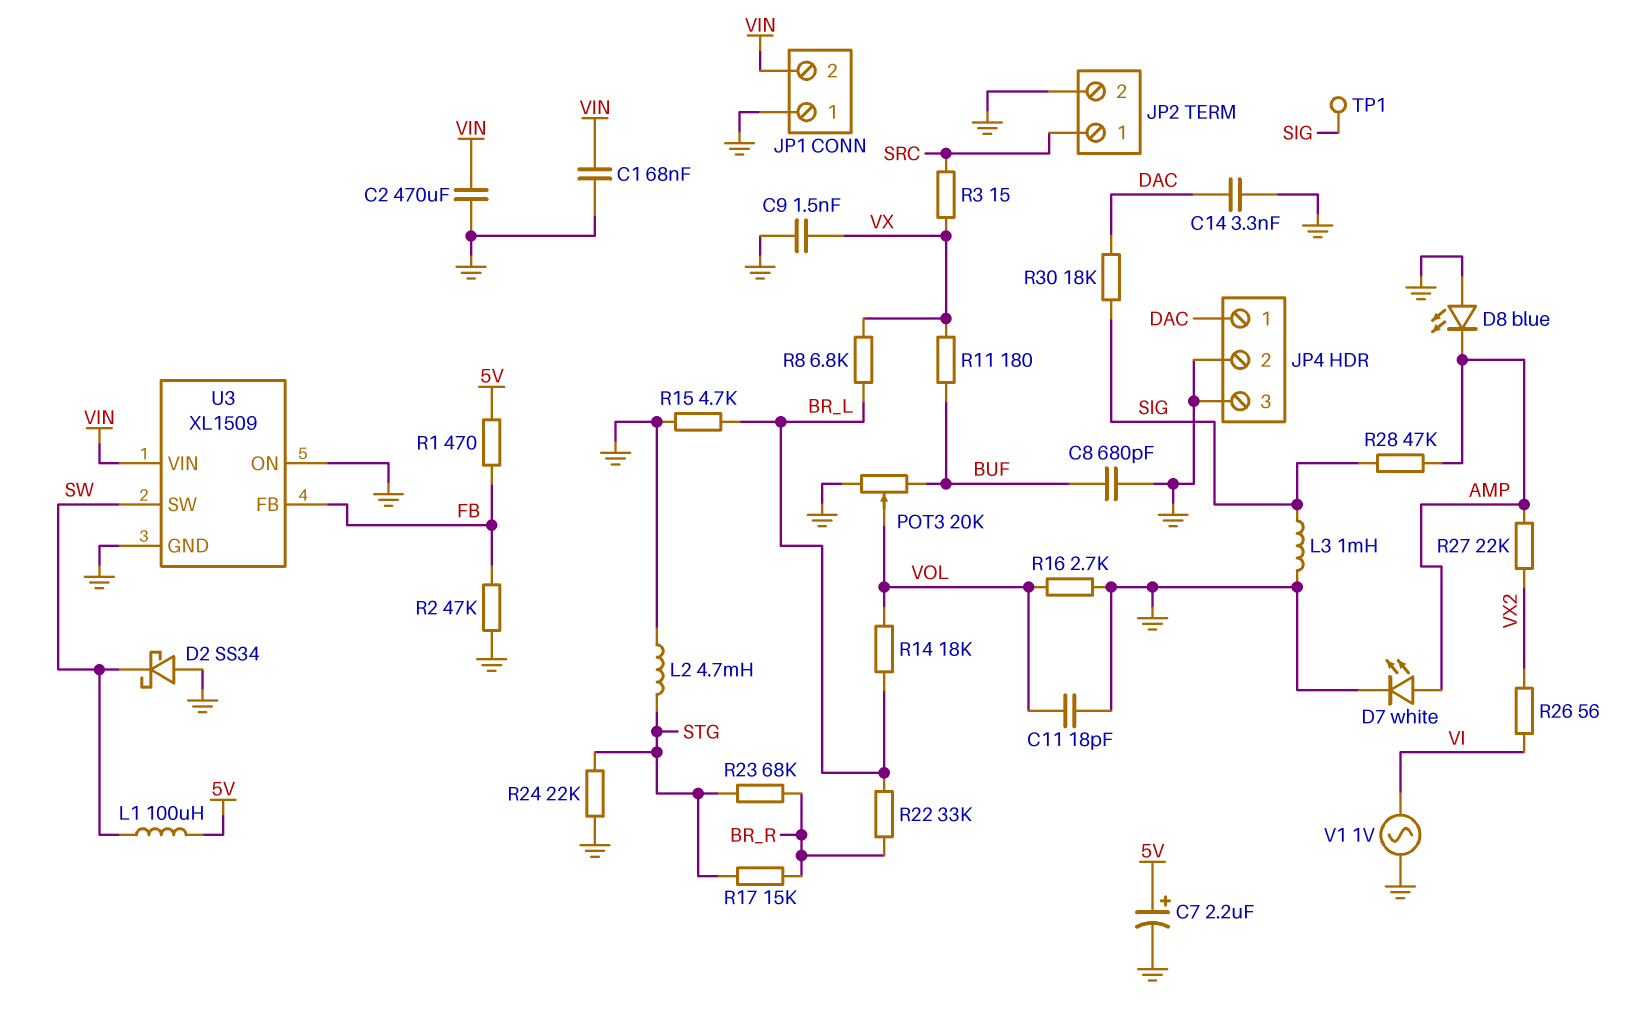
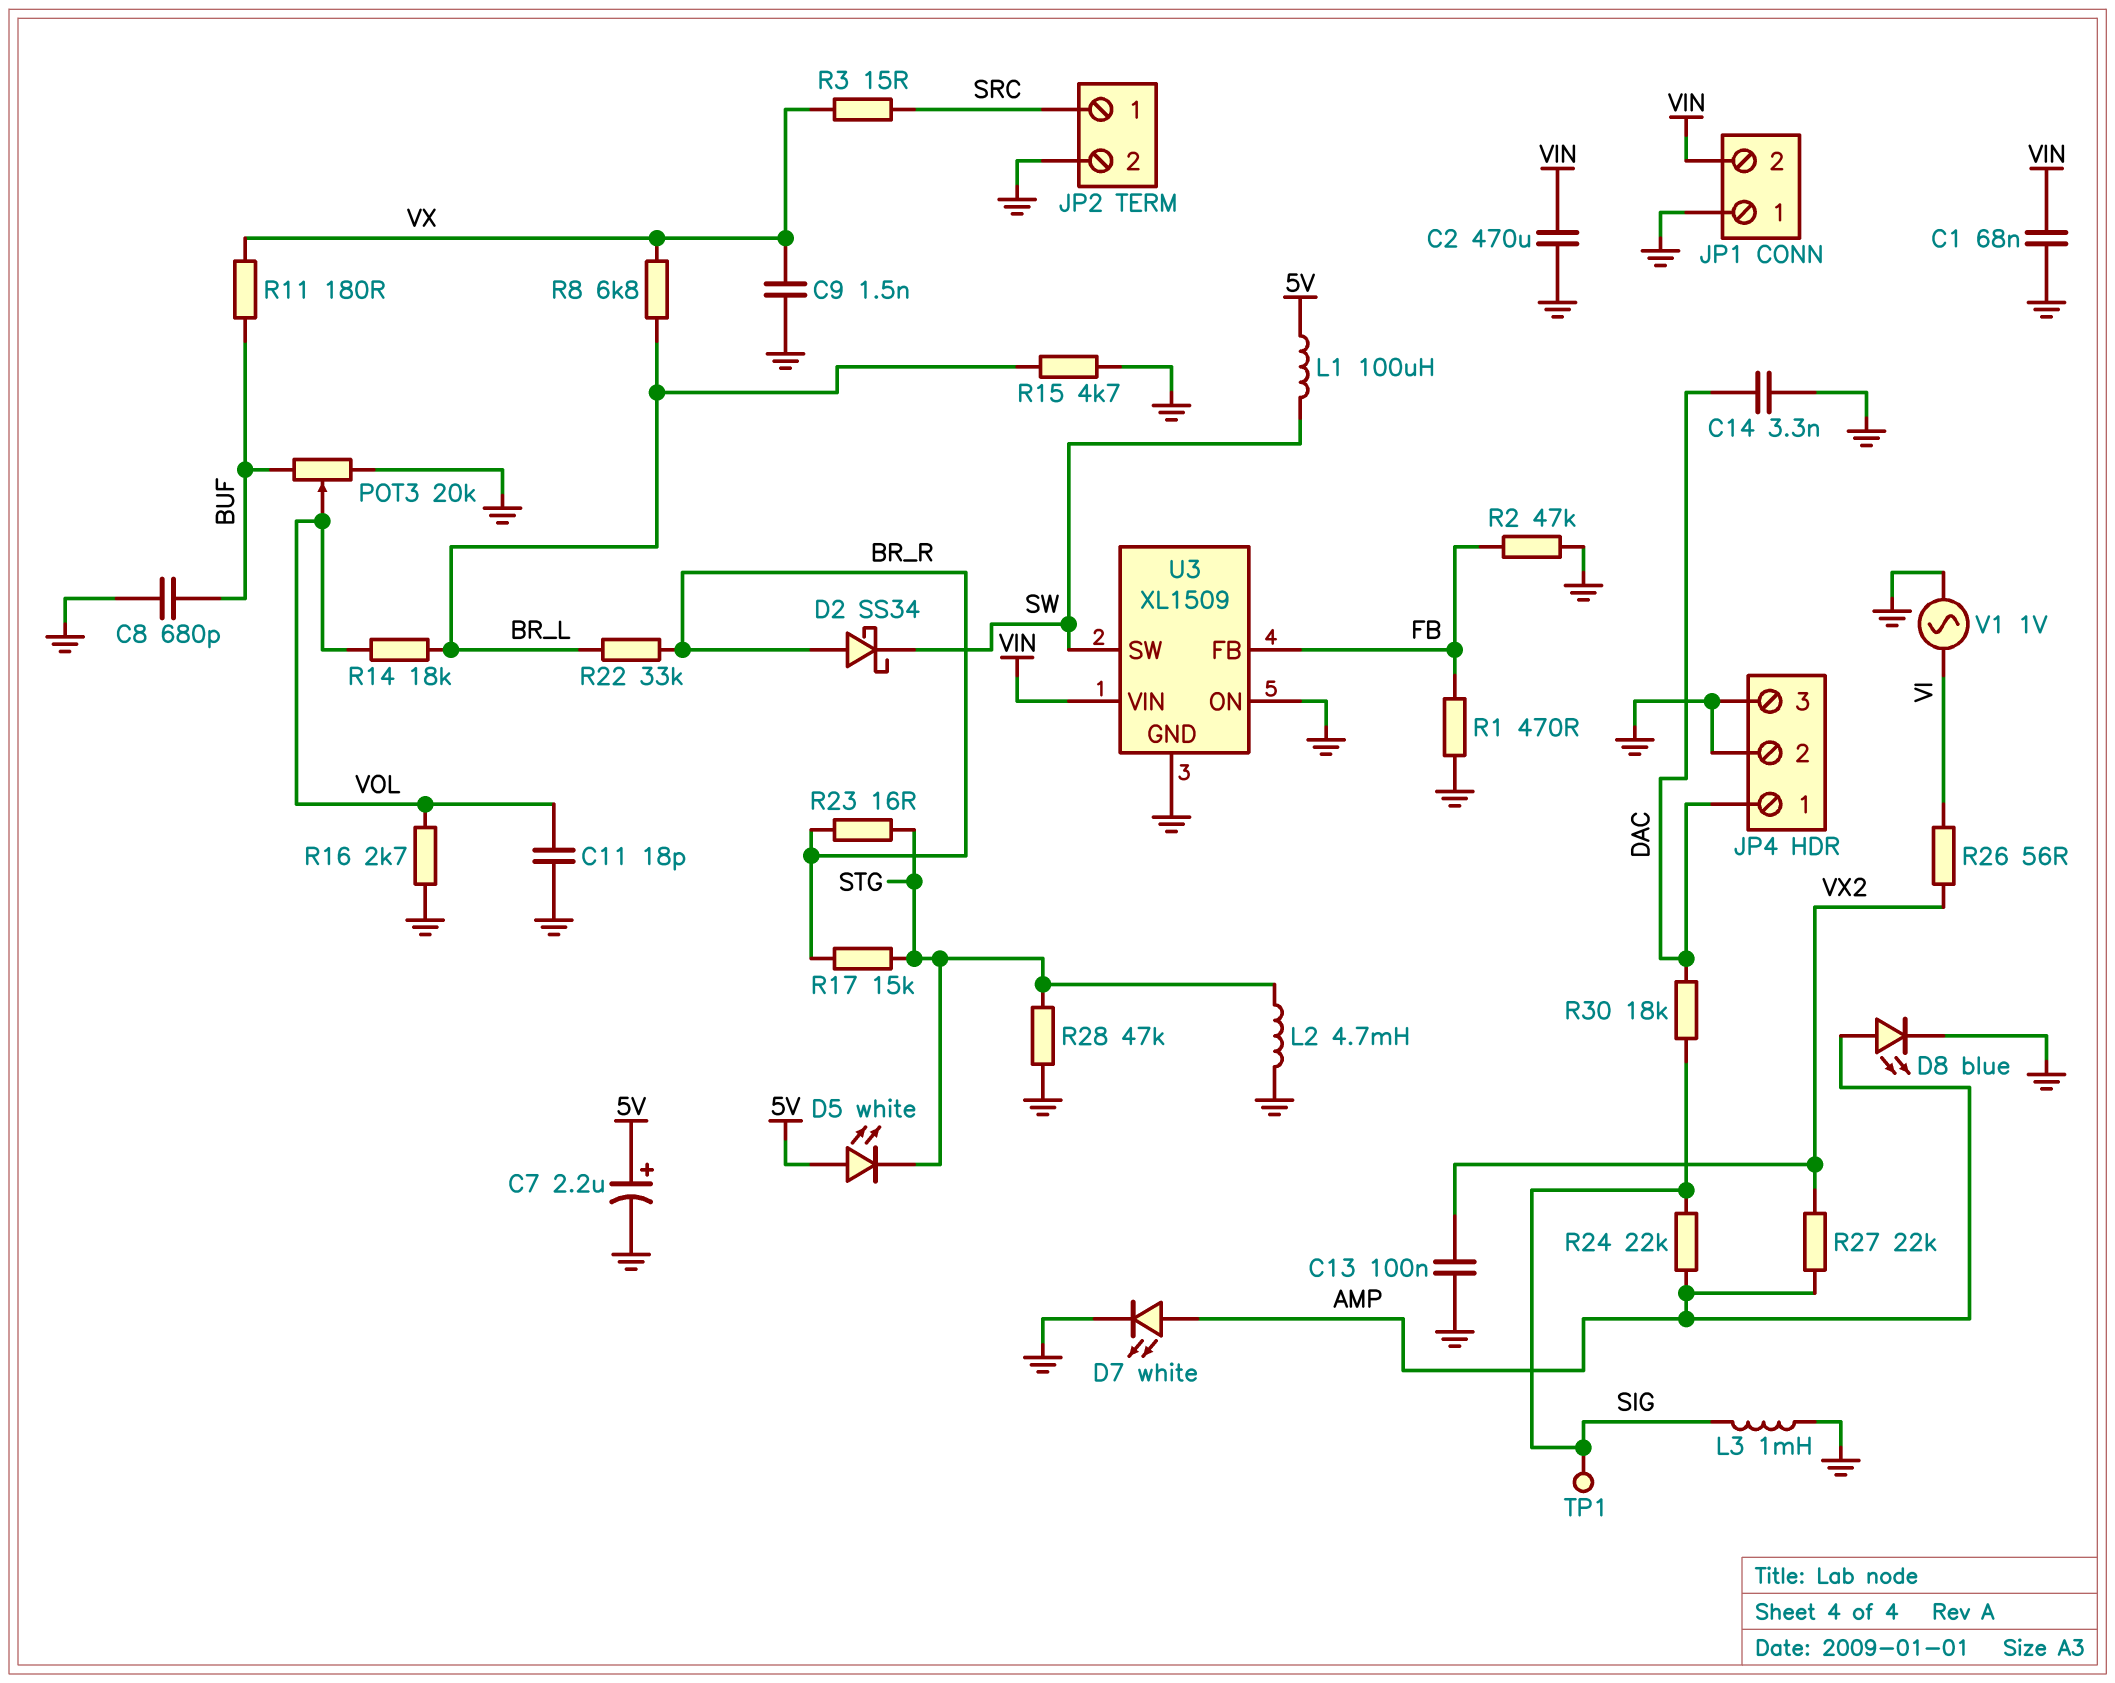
C13: none -> 100nF (GND, VX2)
D2: schottky SS34 (A GND, K SW) -> schottky SS34 (A BR_R, K SW)
D5: none -> LED white (A 5V, K STG)
D8: LED blue (A GND, K AMP) -> LED blue (A AMP, K GND)
R1: 470 (5V, FB) -> 470 (FB, GND)
R23: 68k (BR_R, STG) -> 16 (BR_R, STG)
R24: 22k (GND, STG) -> 22k (AMP, SIG)
R28: 47k (AMP, SIG) -> 47k (GND, STG)

